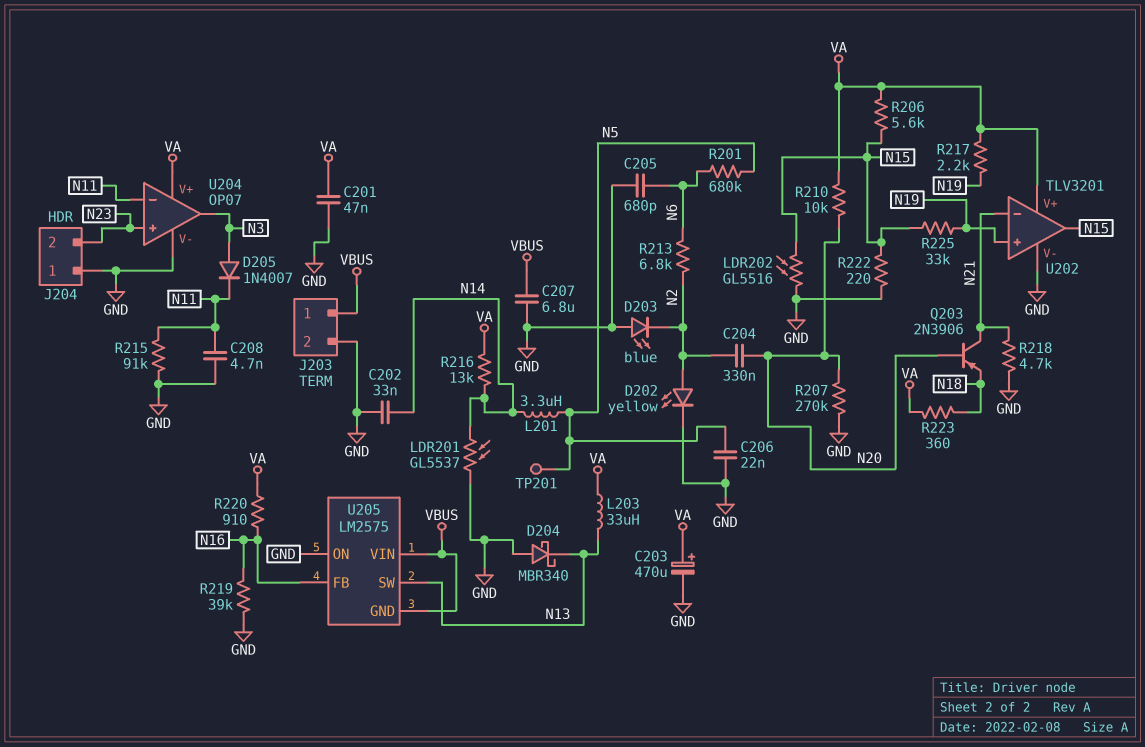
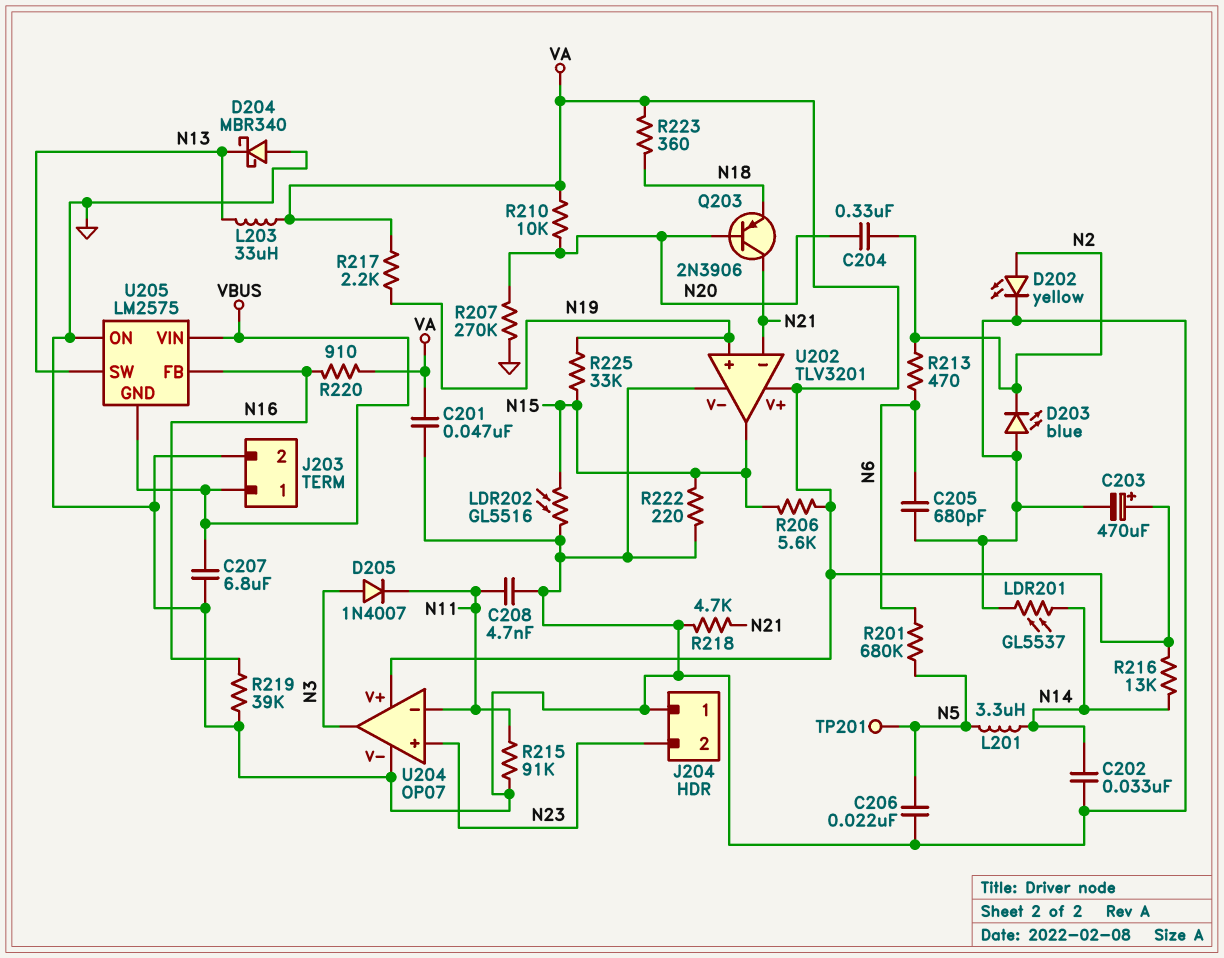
R213: 6.8k (N2, N6) -> 470 (N2, N6)

